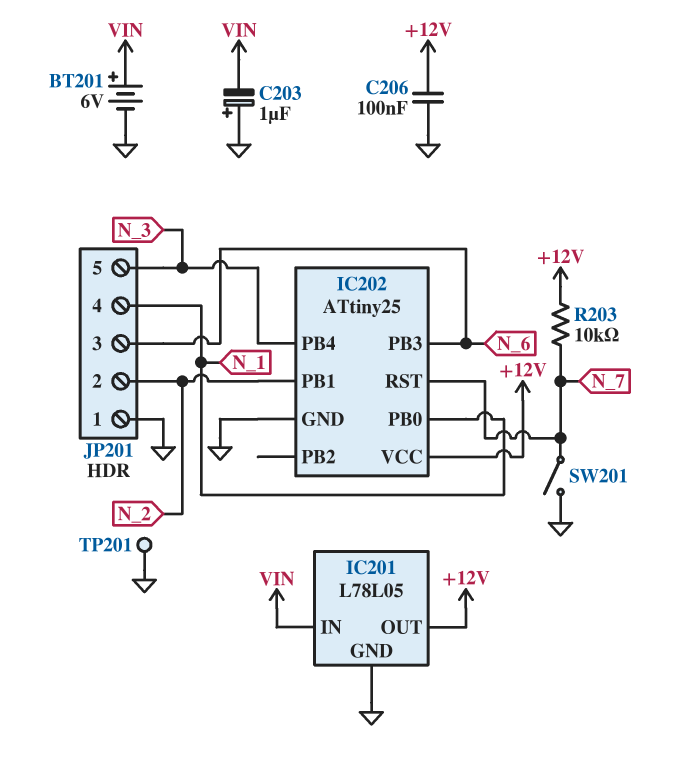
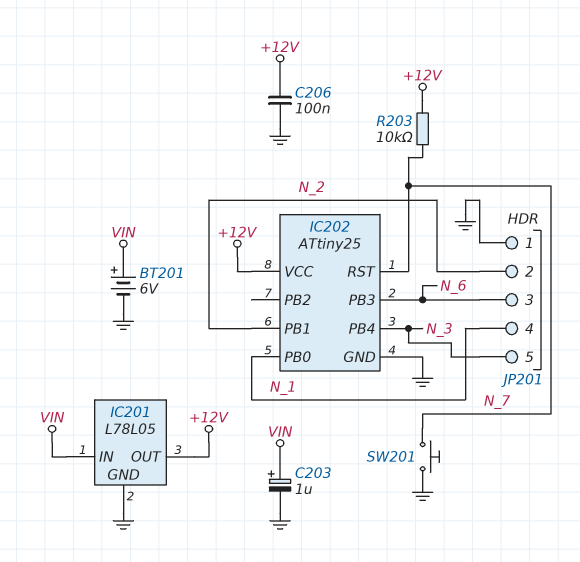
C203: 1uF (plus GND, minus VIN) -> 1uF (plus VIN, minus GND)
SW201: switch (GND, N_7) -> button (GND, N_7)
TP201: test point (GND) -> none

